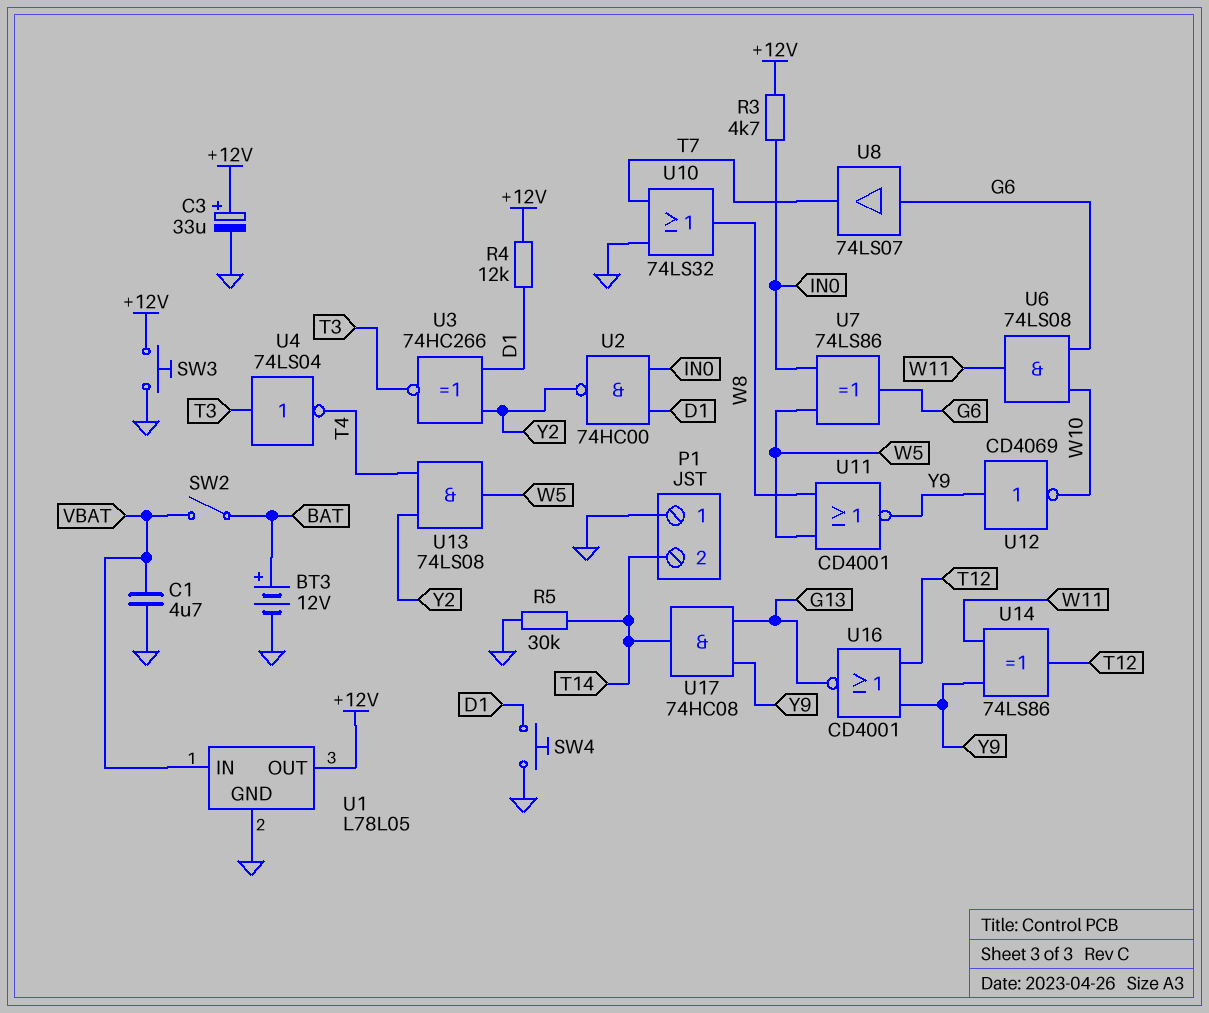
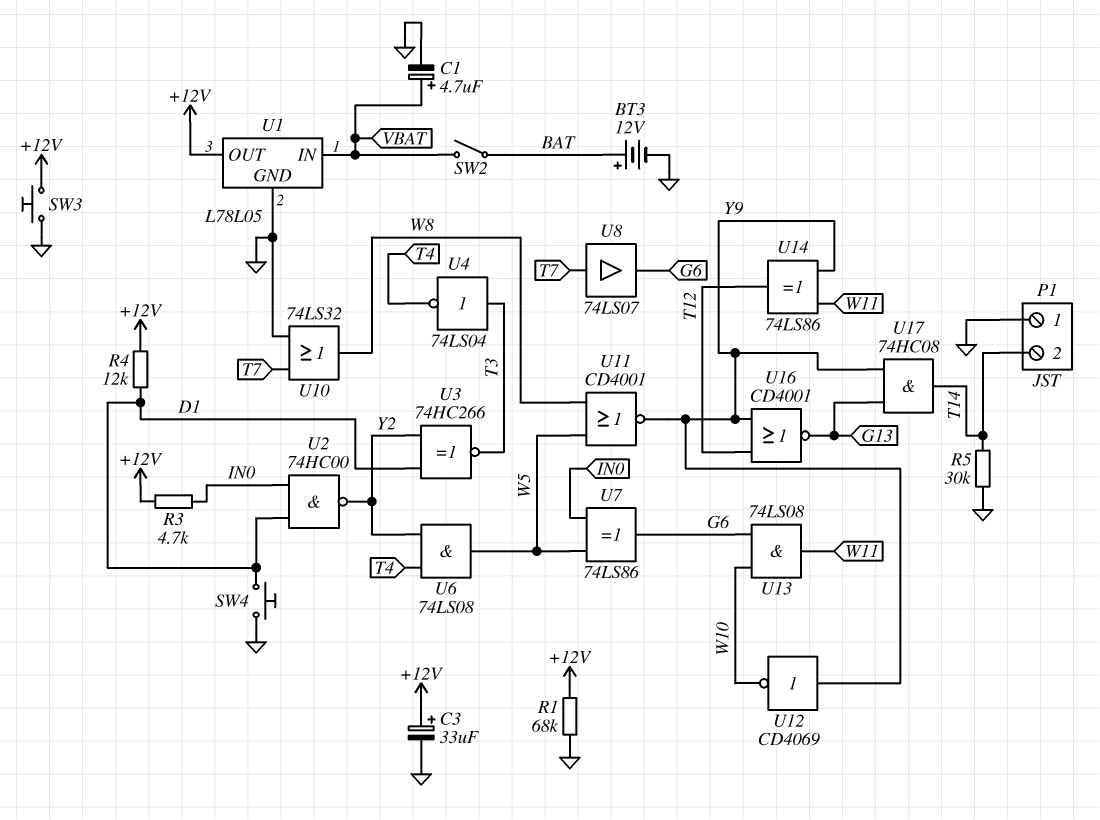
C1: 4.7uF (GND, VBAT) -> 4.7uF (plus VBAT, minus GND)
R1: none -> 68k (+12V, GND)
U6: AND 74LS08 (in G6, in W10, out W11) -> AND 74LS08 (in T4, in Y2, out W5)
U8: buffer 74LS07 (in G6, out T7) -> buffer 74LS07 (in T7, out G6)
U13: AND 74LS08 (in T4, in Y2, out W5) -> AND 74LS08 (in G6, in W10, out W11)

